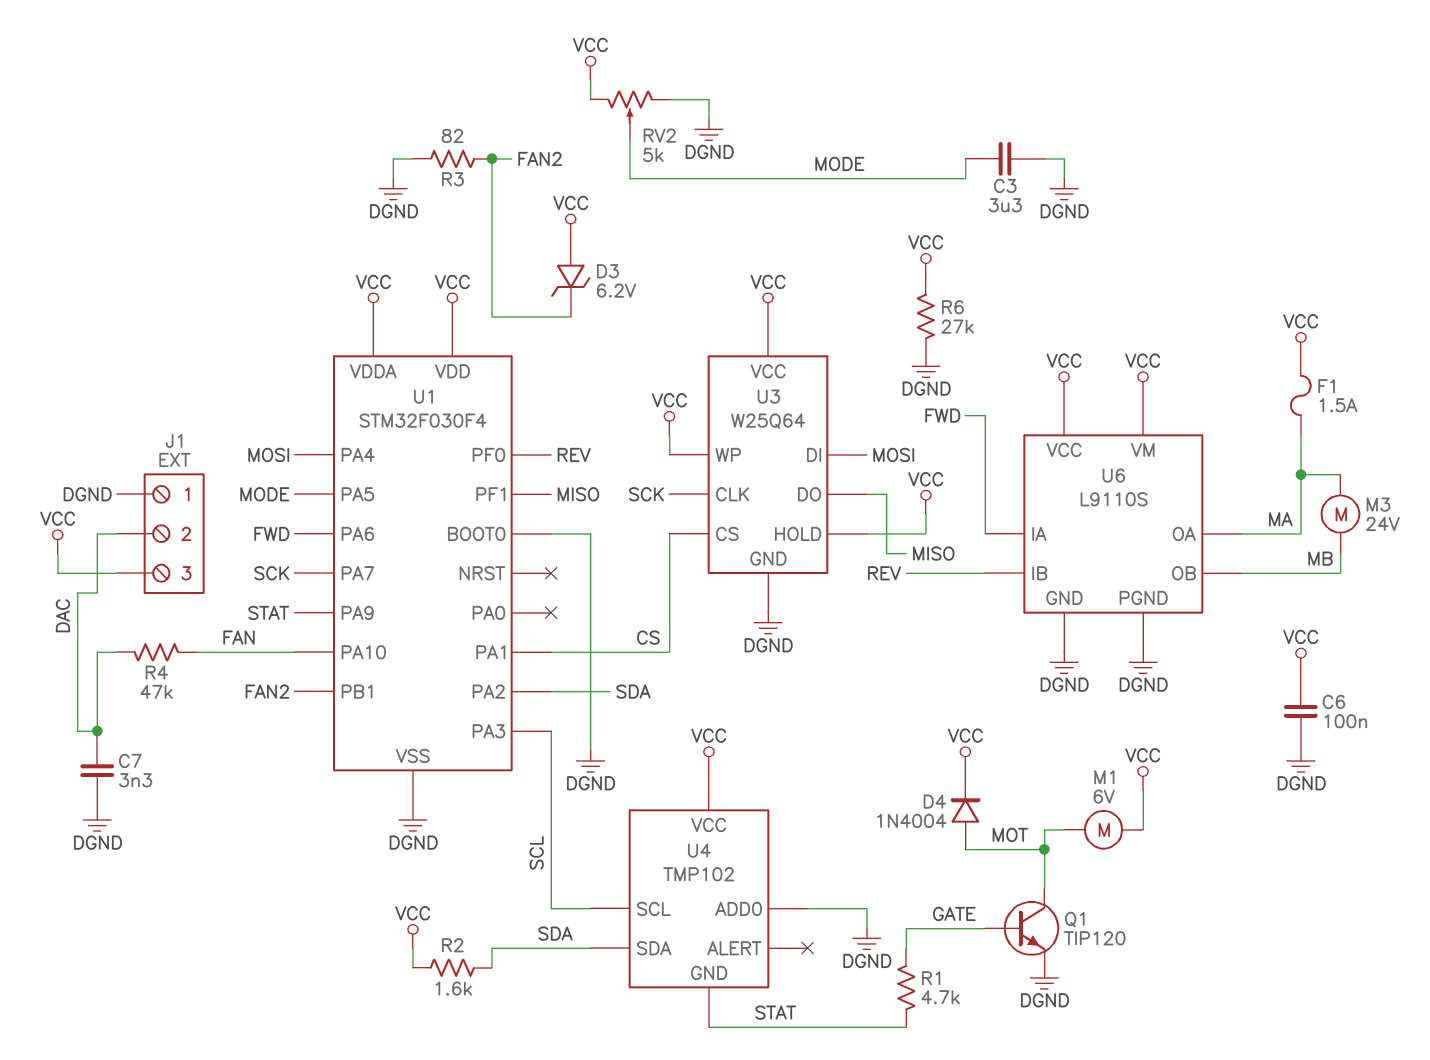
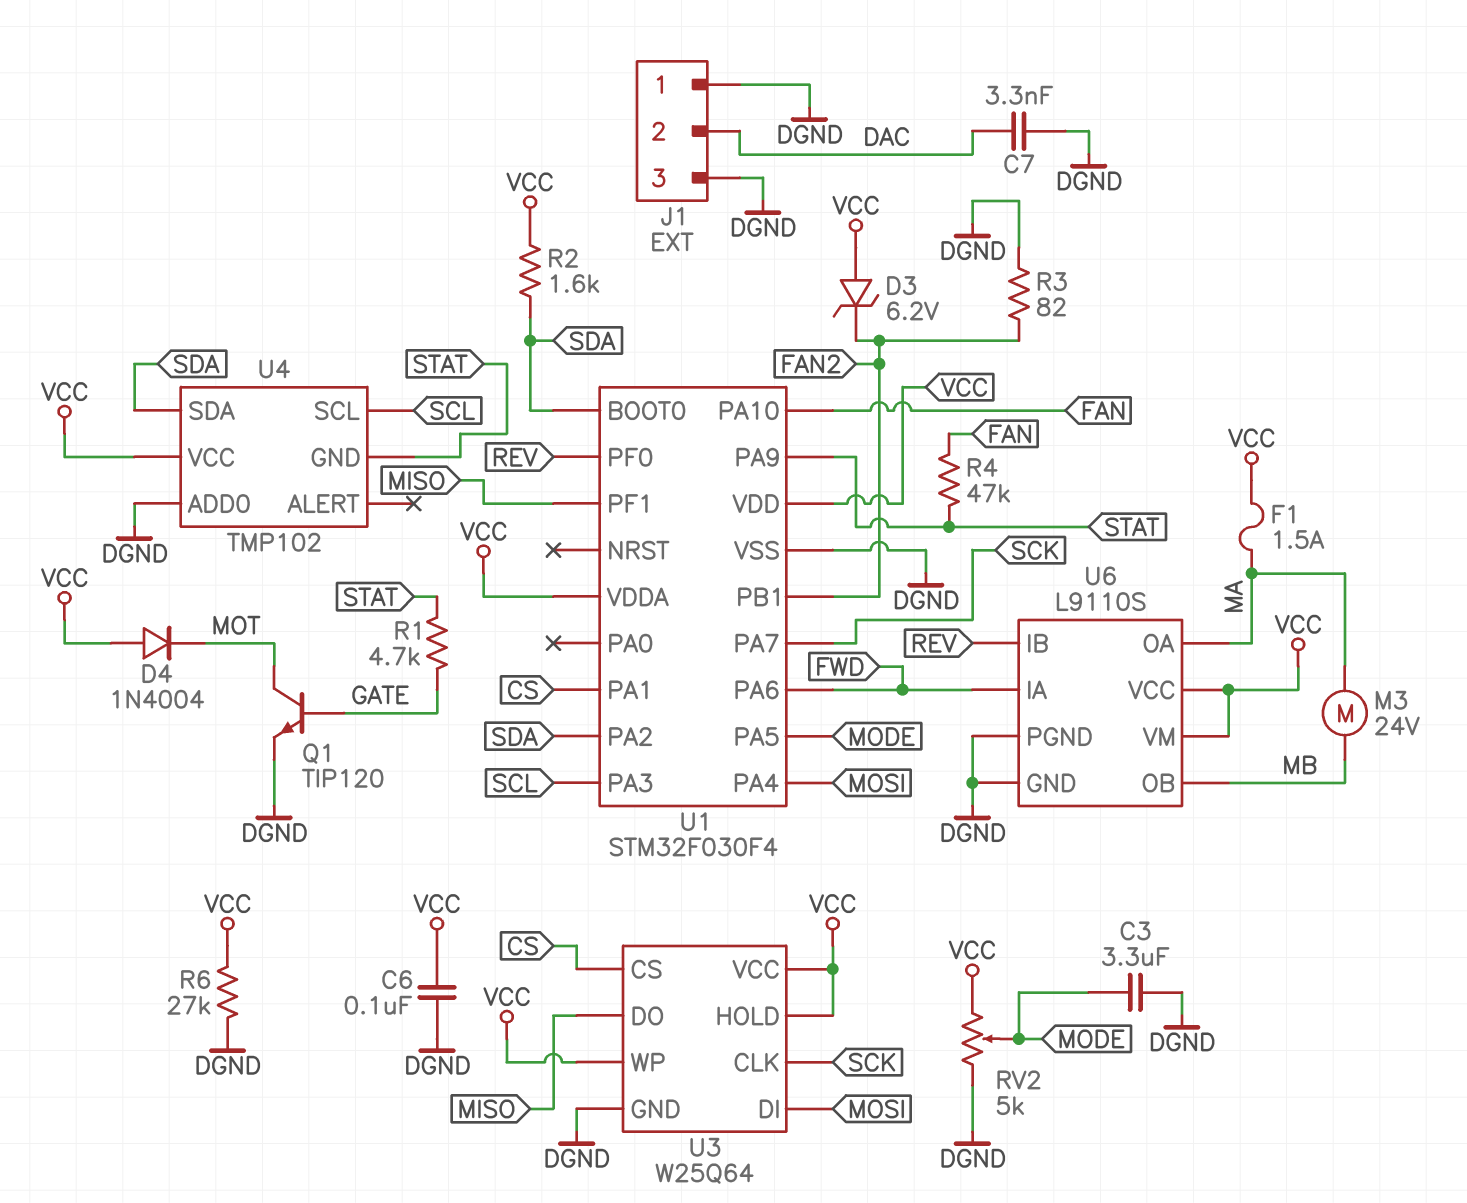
D4: diode 1N4004 (A MOT, K VCC) -> diode 1N4004 (A VCC, K MOT)
J1 pin 3: VCC -> DGND
M1: motor 6V (MOT, VCC) -> none
R4: 47k (DAC, FAN) -> 47k (FAN, STAT)
U1 pin BOOT0: DGND -> SDA

